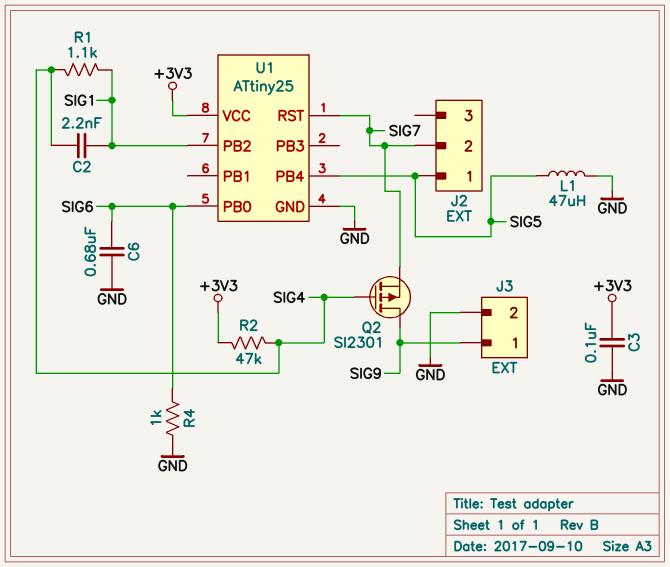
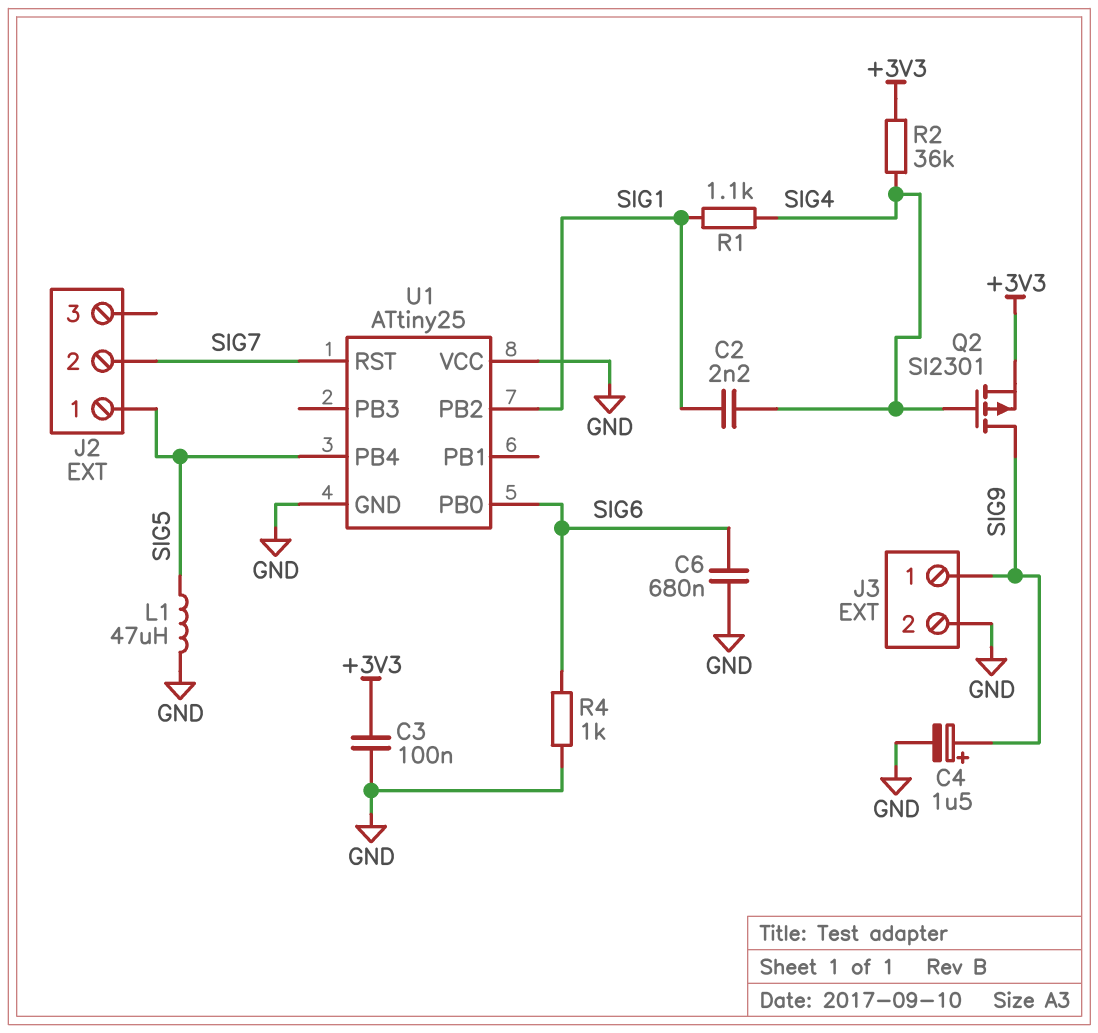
C4: none -> 1.5uF (plus SIG9, minus GND)
Q2: PMOS SI2301 (G SIG4, D SIG9, S SIG7) -> PMOS SI2301 (G SIG4, D SIG9, S +3V3)
R2: 47k (+3V3, SIG4) -> 36k (+3V3, SIG4)
U1 pin VCC: +3V3 -> GND

